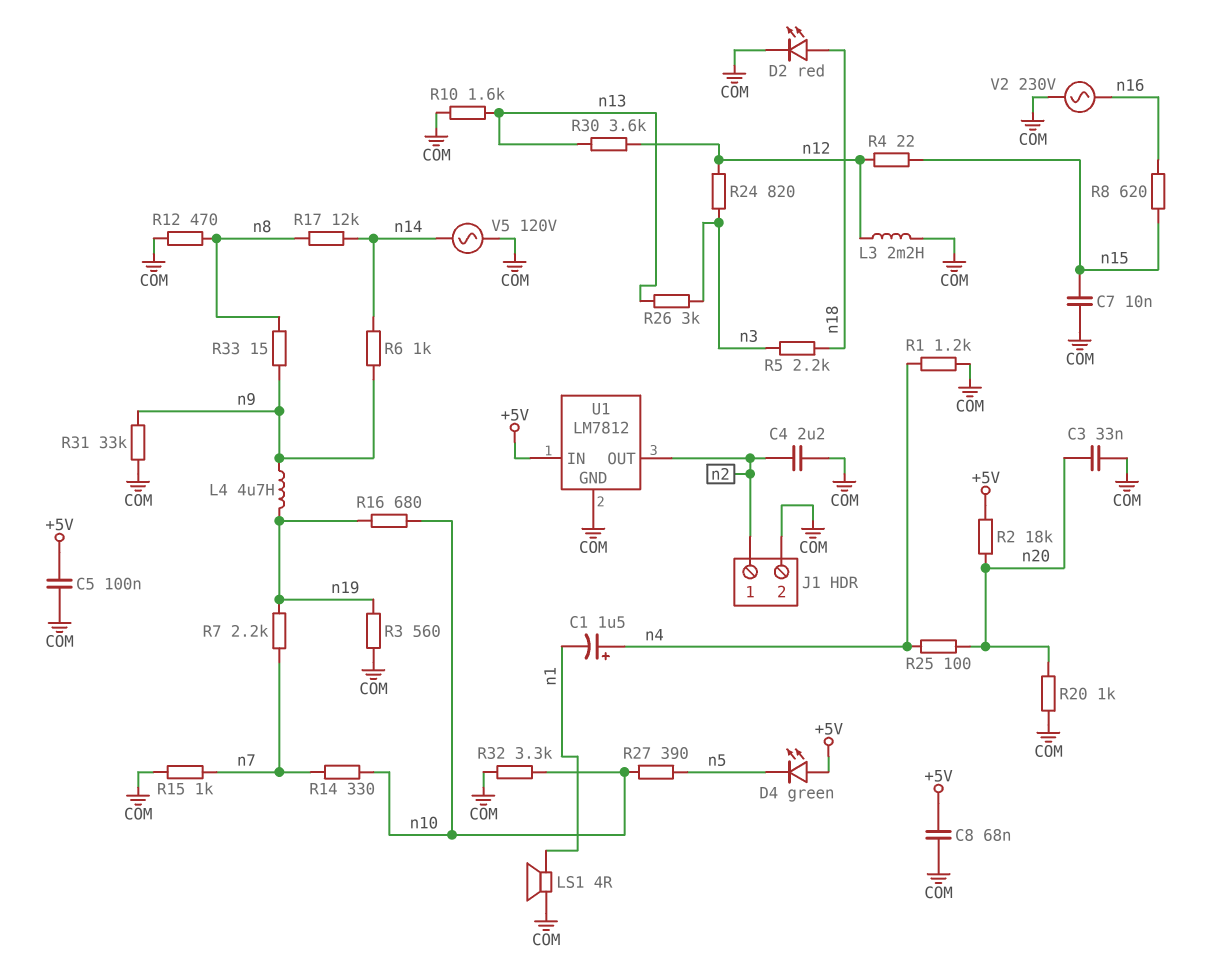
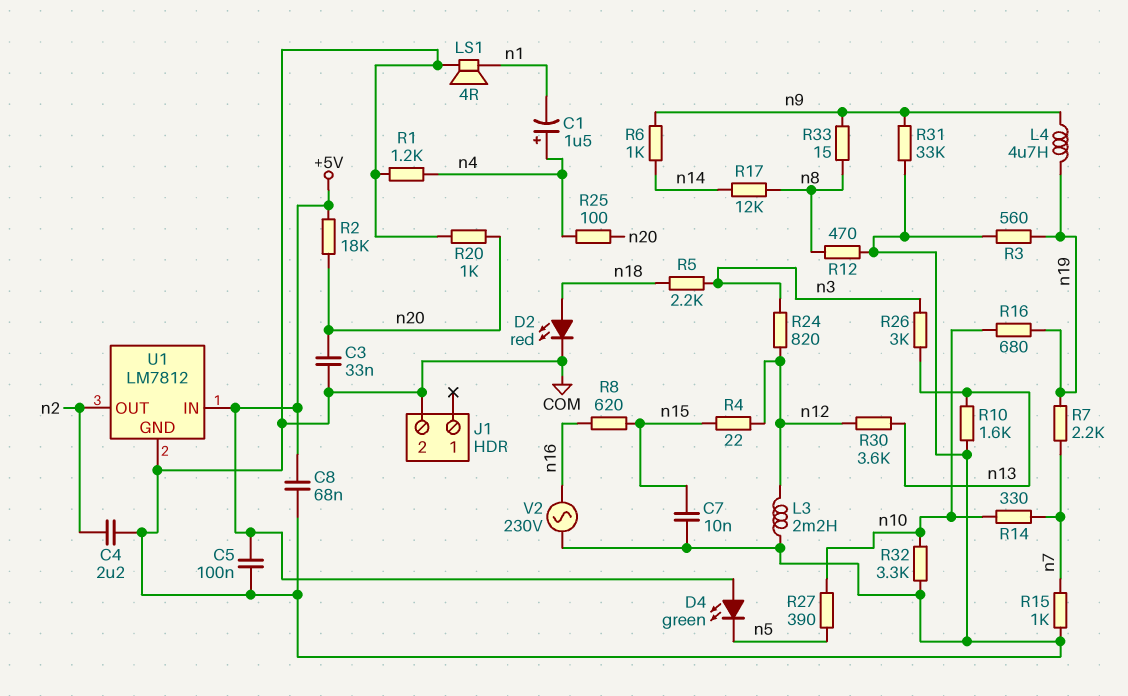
J1 pin 1: n2 -> none
V5: AC 120V (COM, n14) -> none

